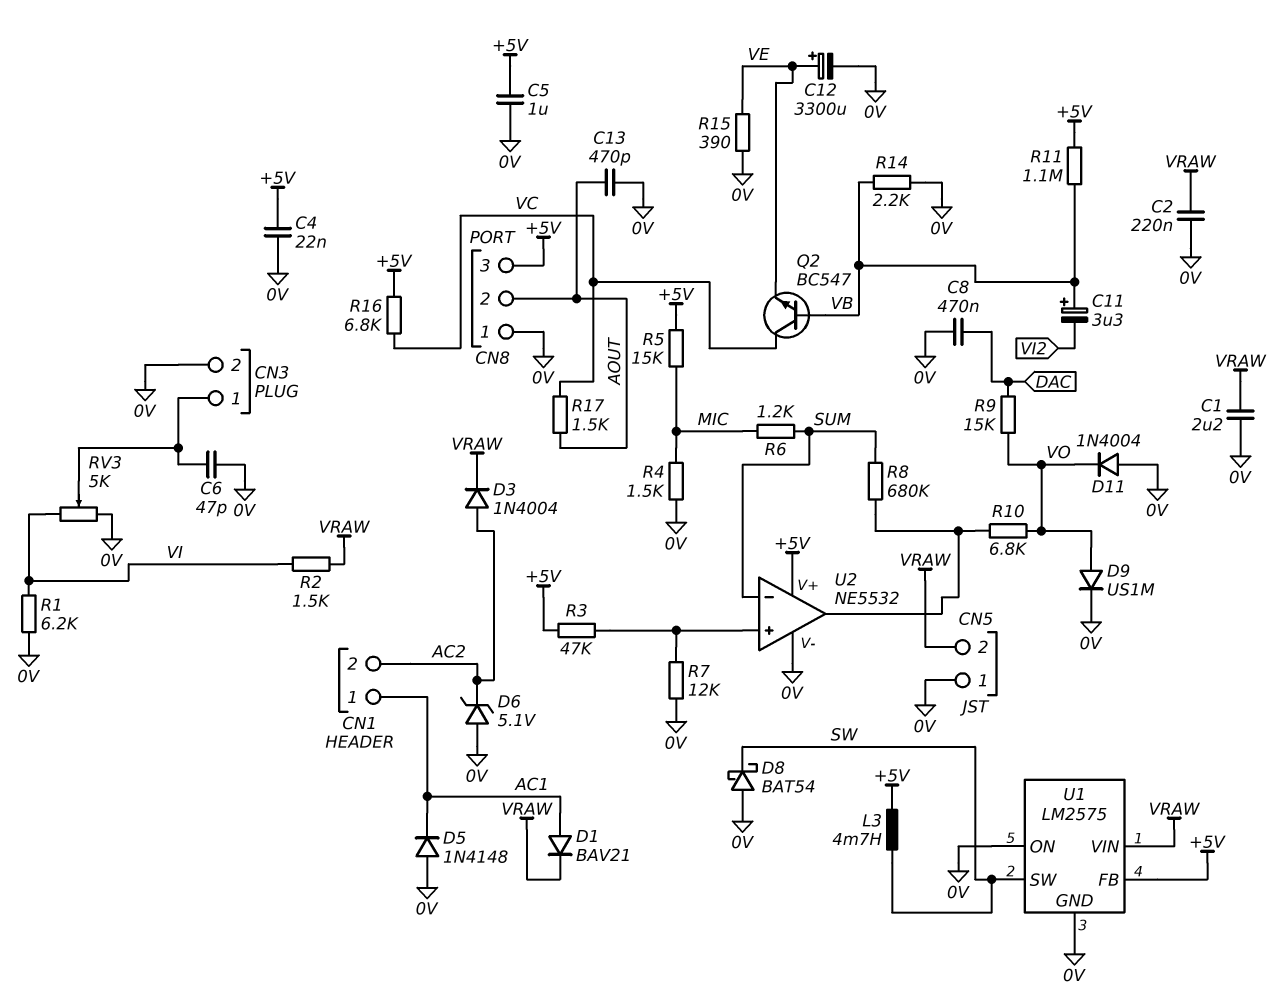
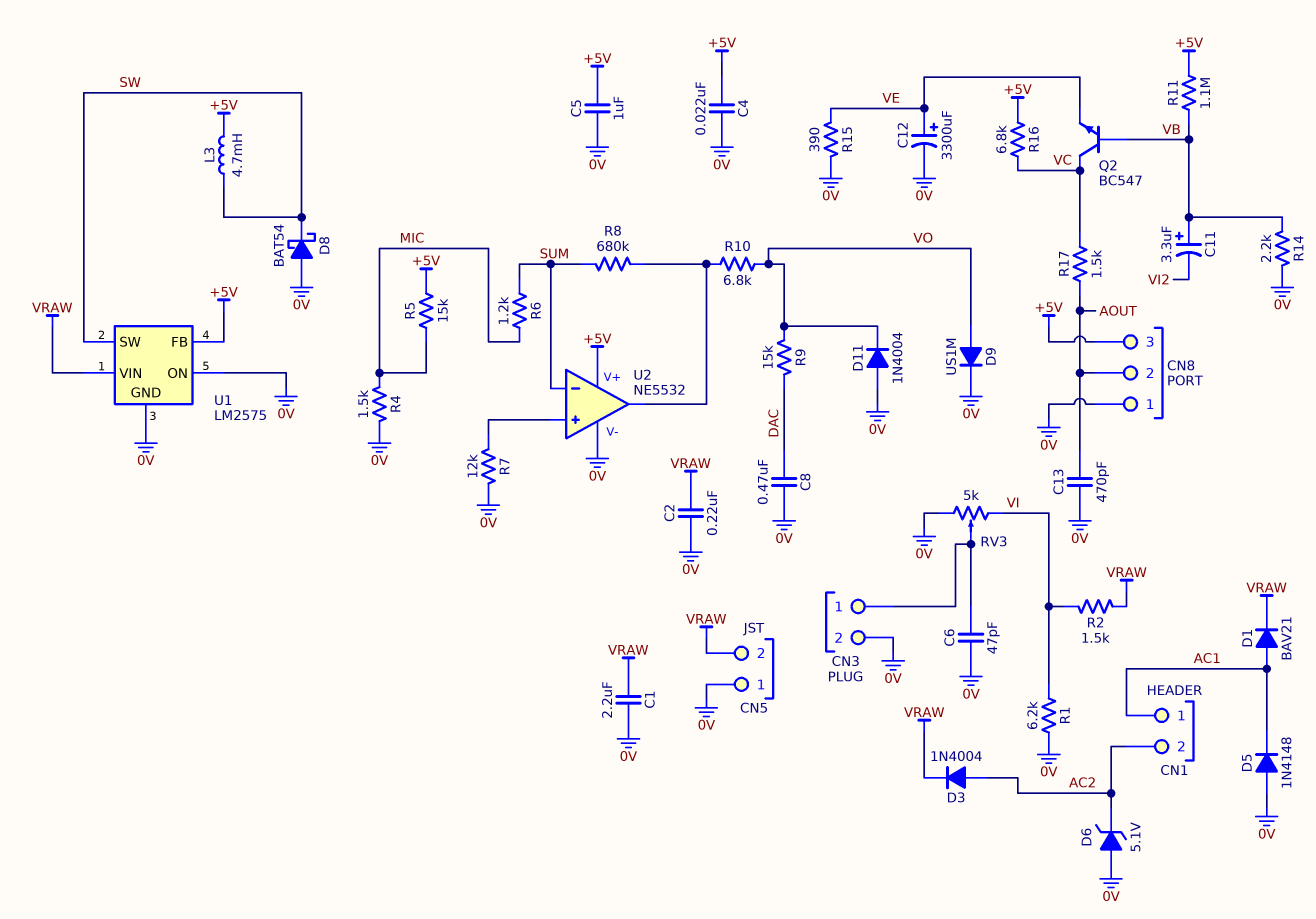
R3: 47k (+5V, U2/in+) -> none

